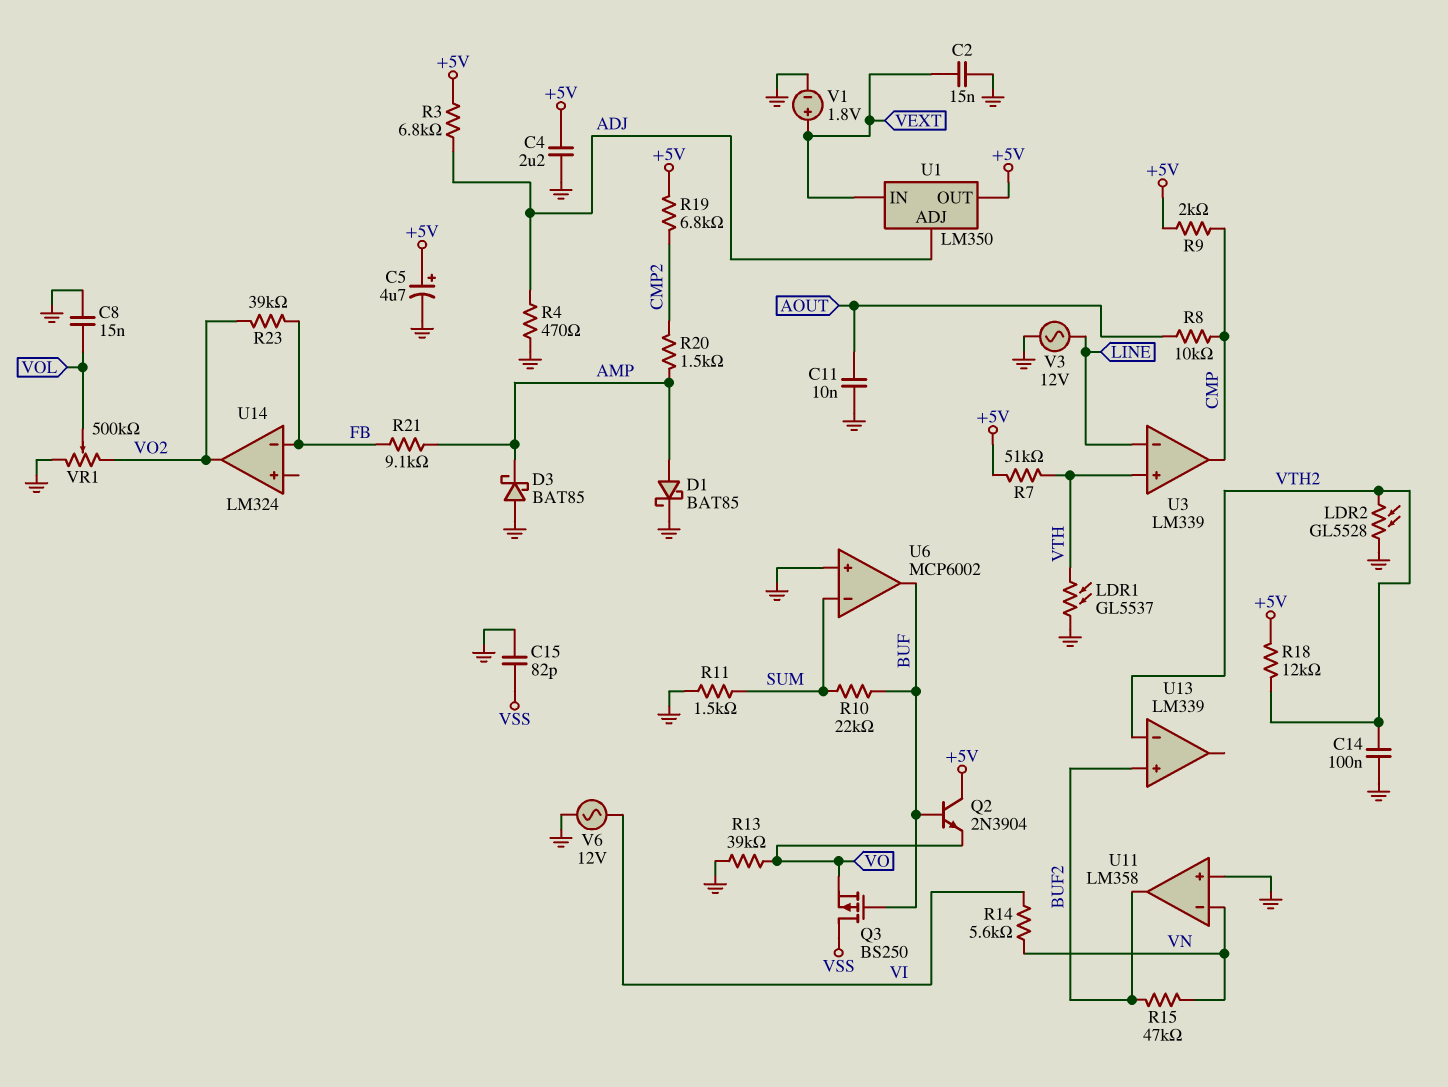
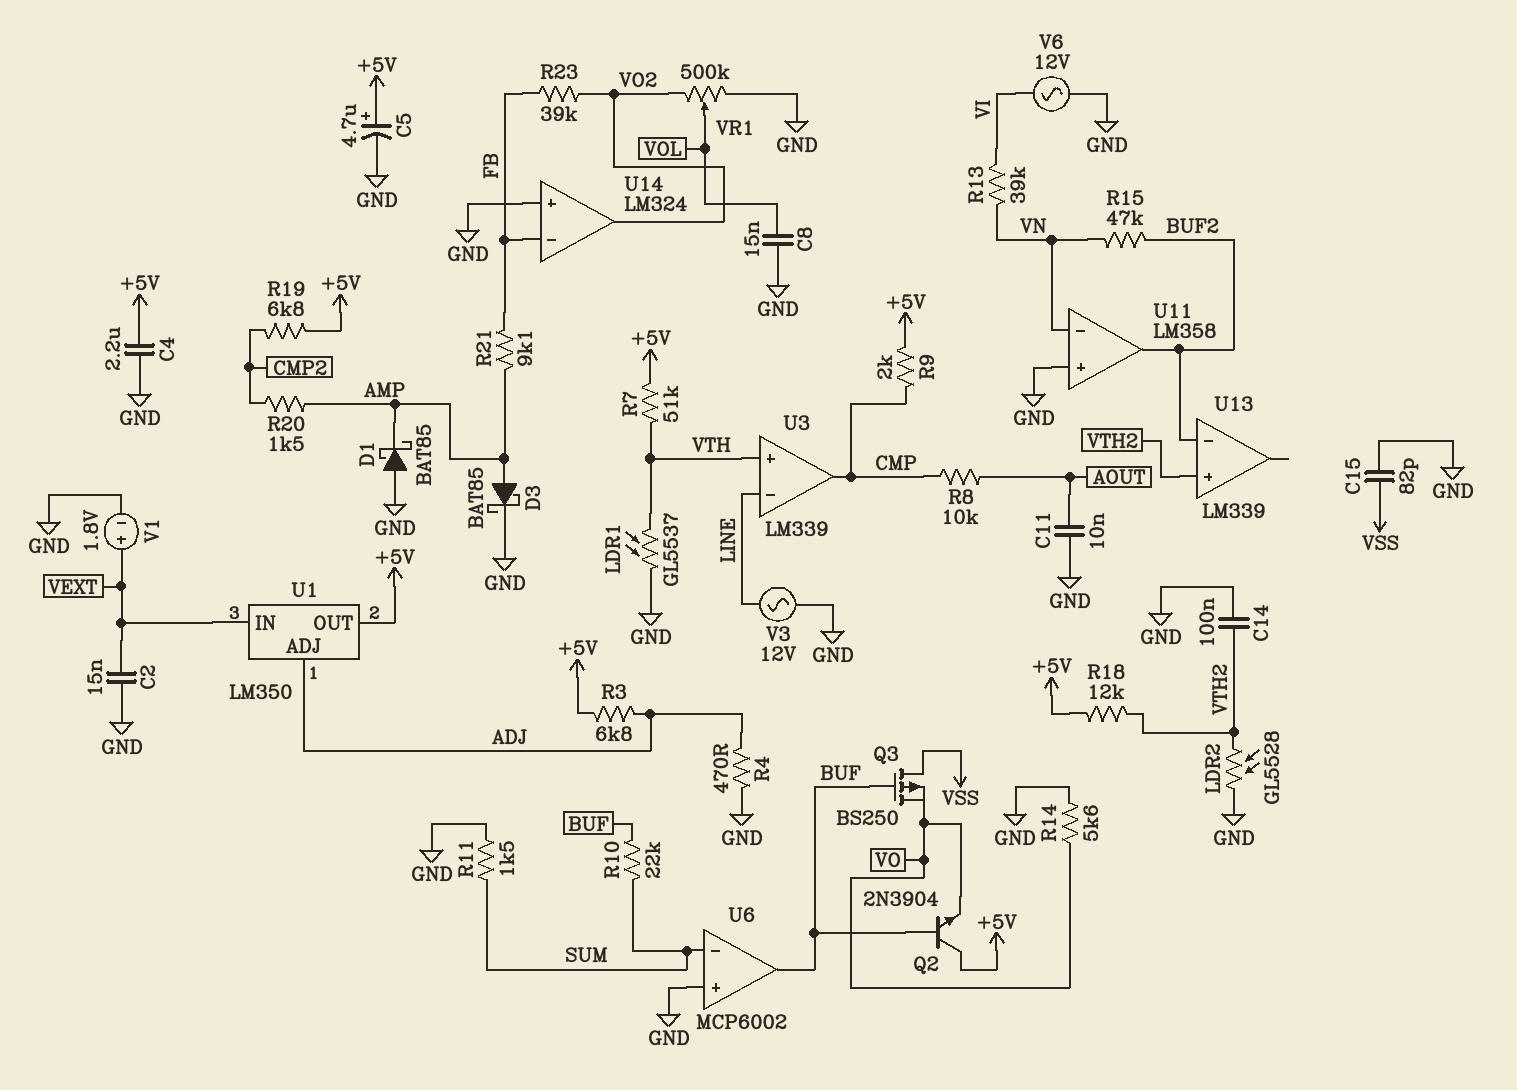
D1: schottky BAT85 (A AMP, K GND) -> schottky BAT85 (A GND, K AMP)
D3: schottky BAT85 (A GND, K AMP) -> schottky BAT85 (A AMP, K GND)
R13: 39k (GND, VO) -> 39k (VI, VN)
R14: 5.6k (VI, VN) -> 5.6k (GND, VO)
U13 pin in+: BUF2 -> VTH2
U13 pin in-: VTH2 -> BUF2
U14 pin in+: none -> GND

